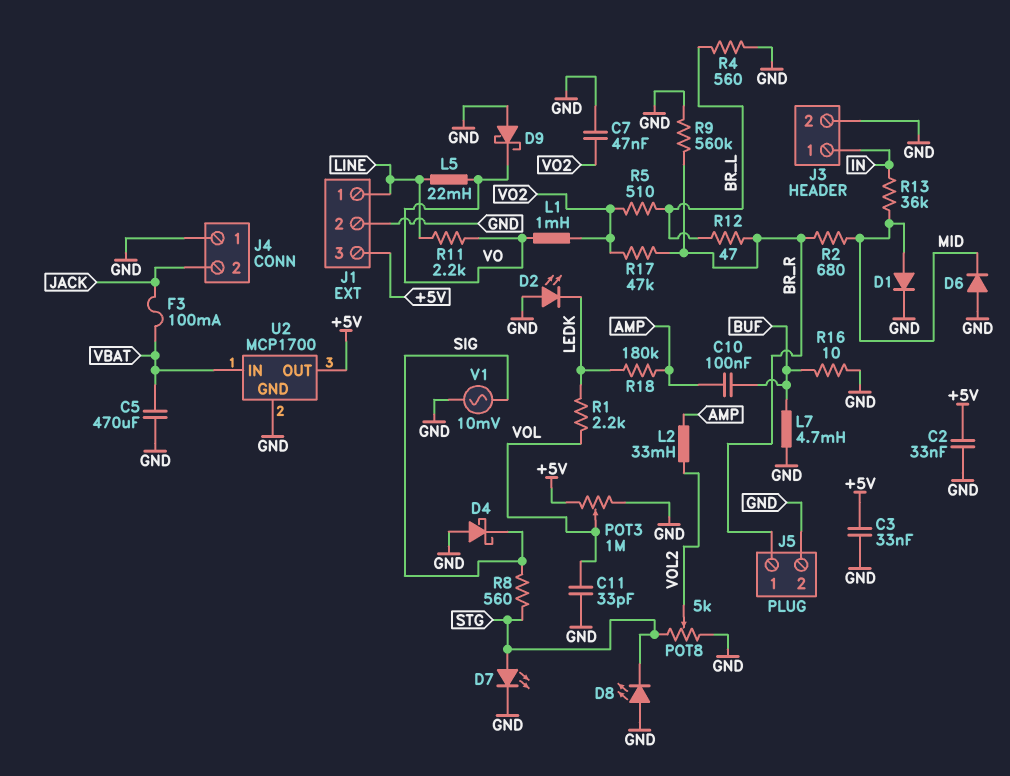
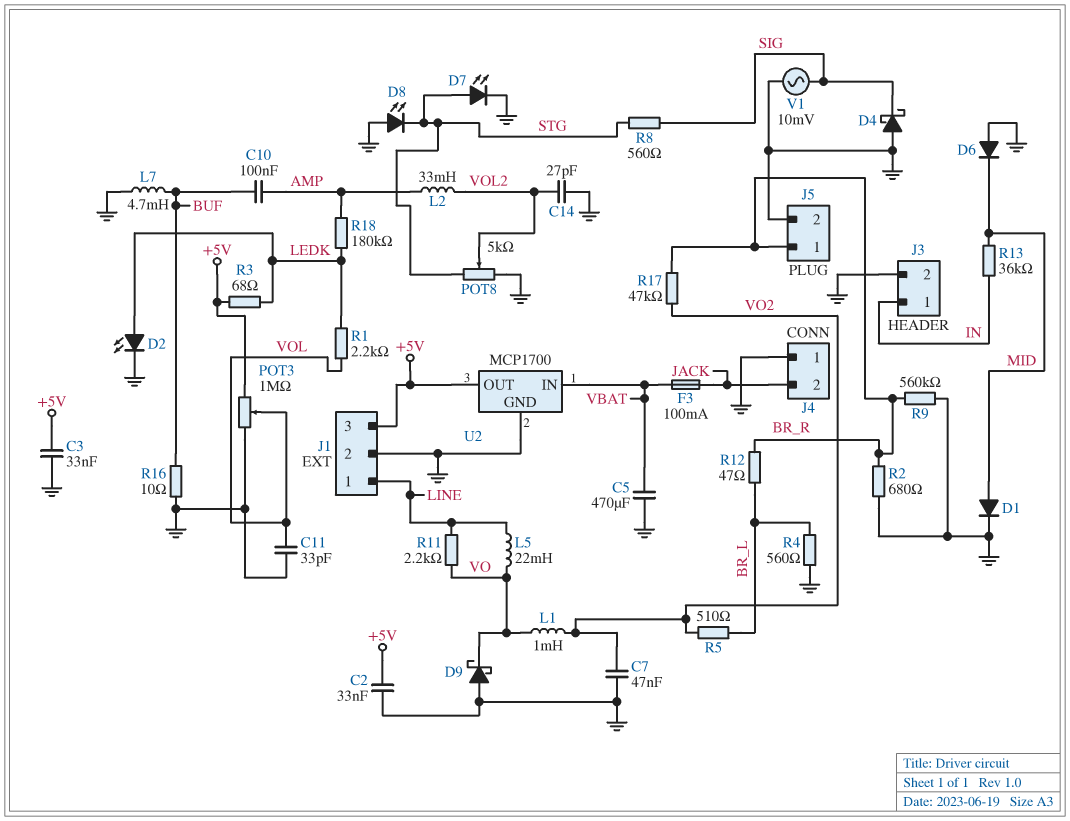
C14: none -> 27pF (GND, VOL2)
D2: LED (A GND, K LEDK) -> LED (A LEDK, K GND)
R2: 680 (BR_R, MID) -> 680 (BR_R, GND)
R3: none -> 68 (+5V, LEDK)

